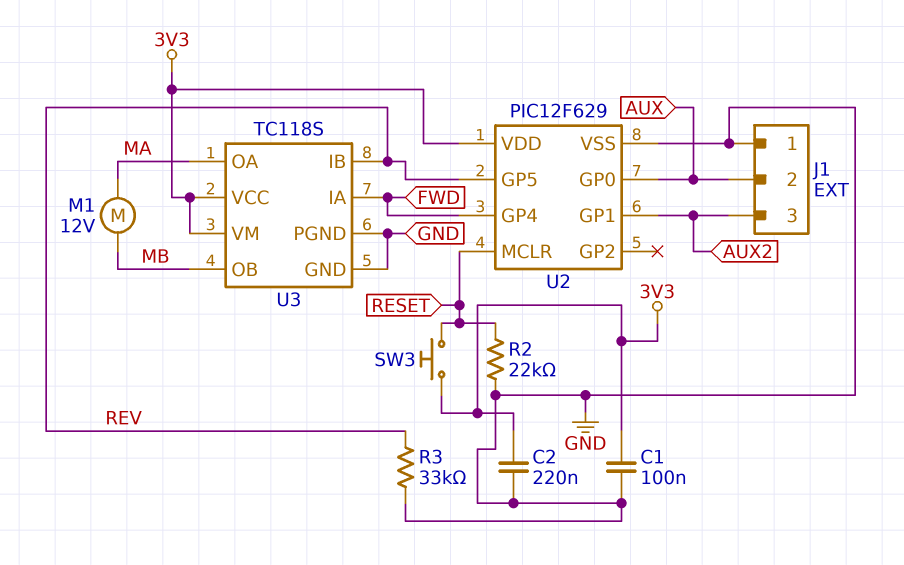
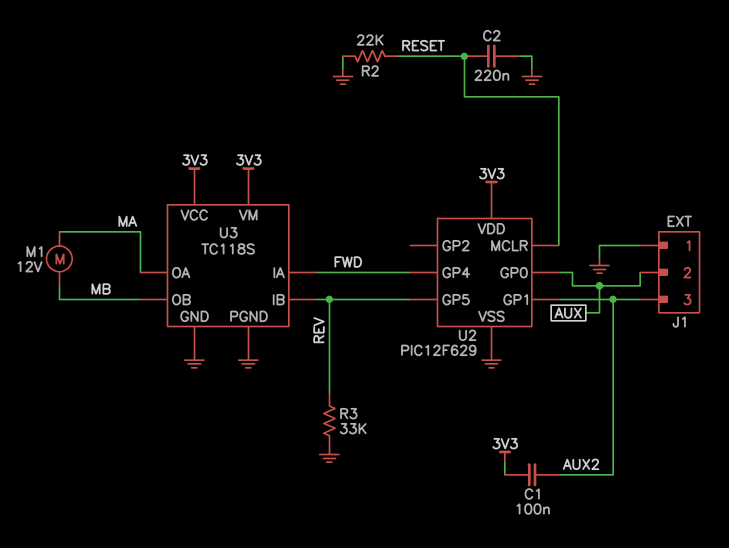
C1: 100nF (3V3, GND) -> 100nF (3V3, AUX2)
C2: 220nF (3V3, GND) -> 220nF (GND, RESET)
SW3: button (3V3, RESET) -> none

